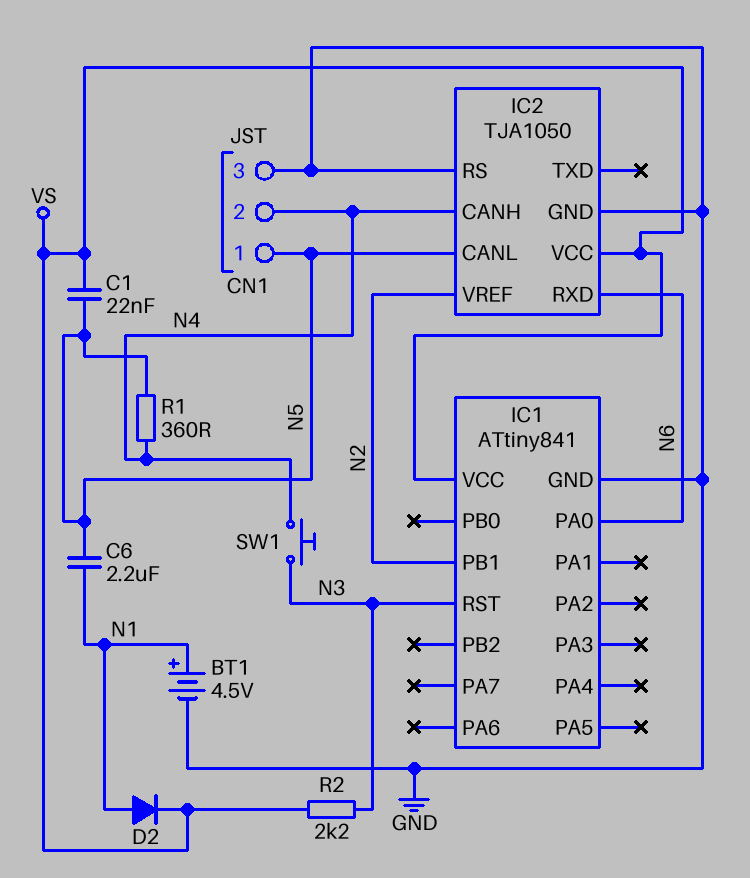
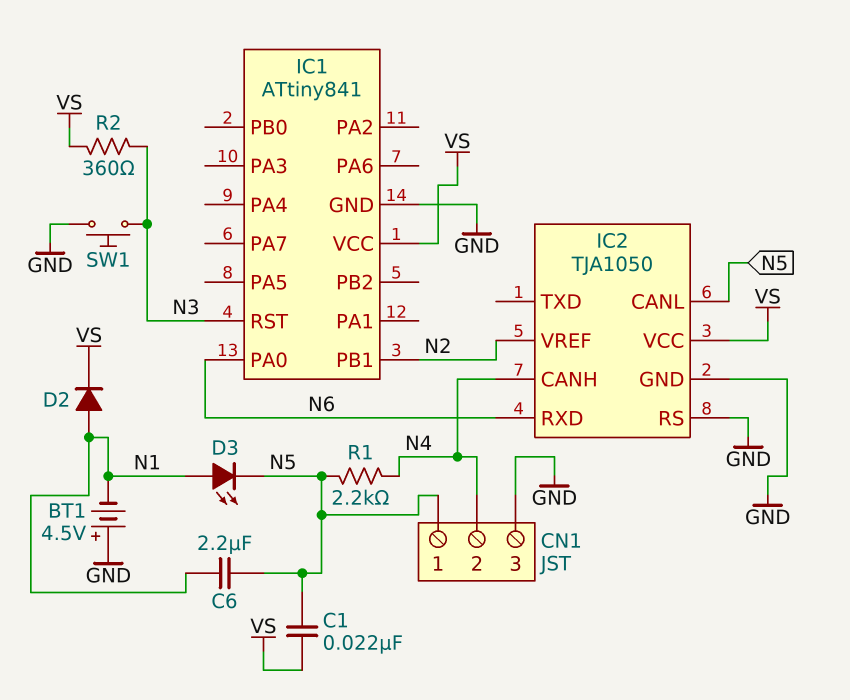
BT1: 4.5V (plus N1, minus GND) -> 4.5V (plus GND, minus N1)
D3: none -> LED (A N1, K N5)
R1: 360 (N4, N5) -> 2.2k (N4, N5)
R2: 2.2k (N3, VS) -> 360 (N3, VS)
SW1: button (N3, N4) -> button (GND, N3)

